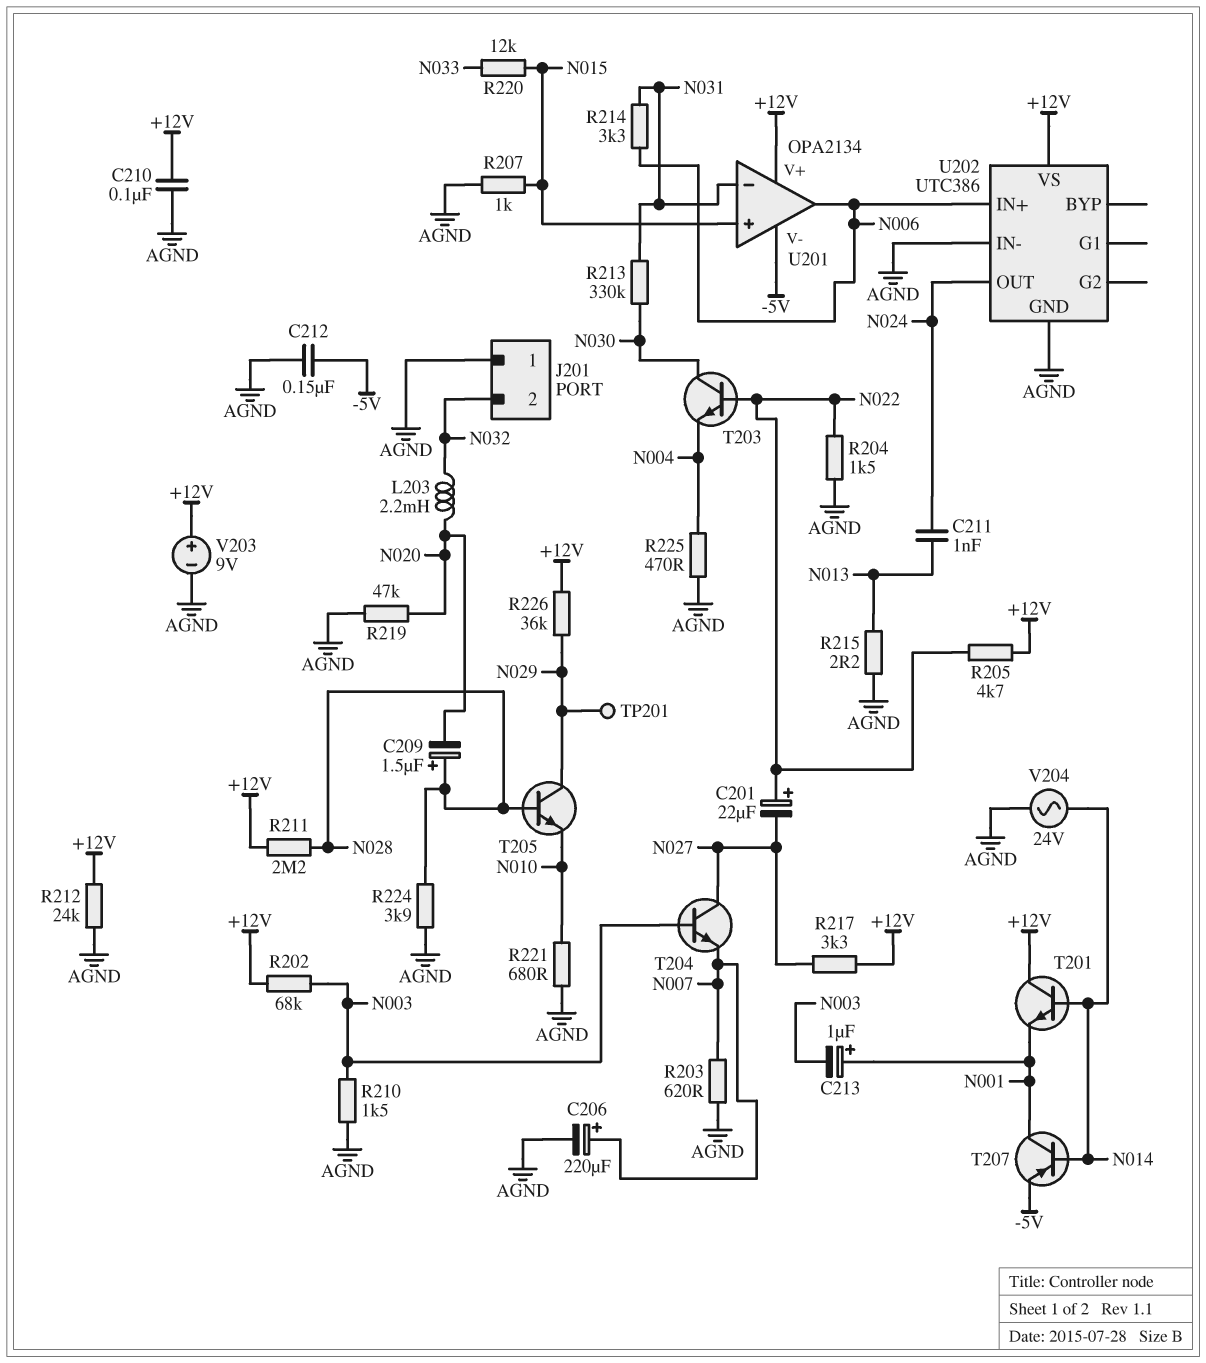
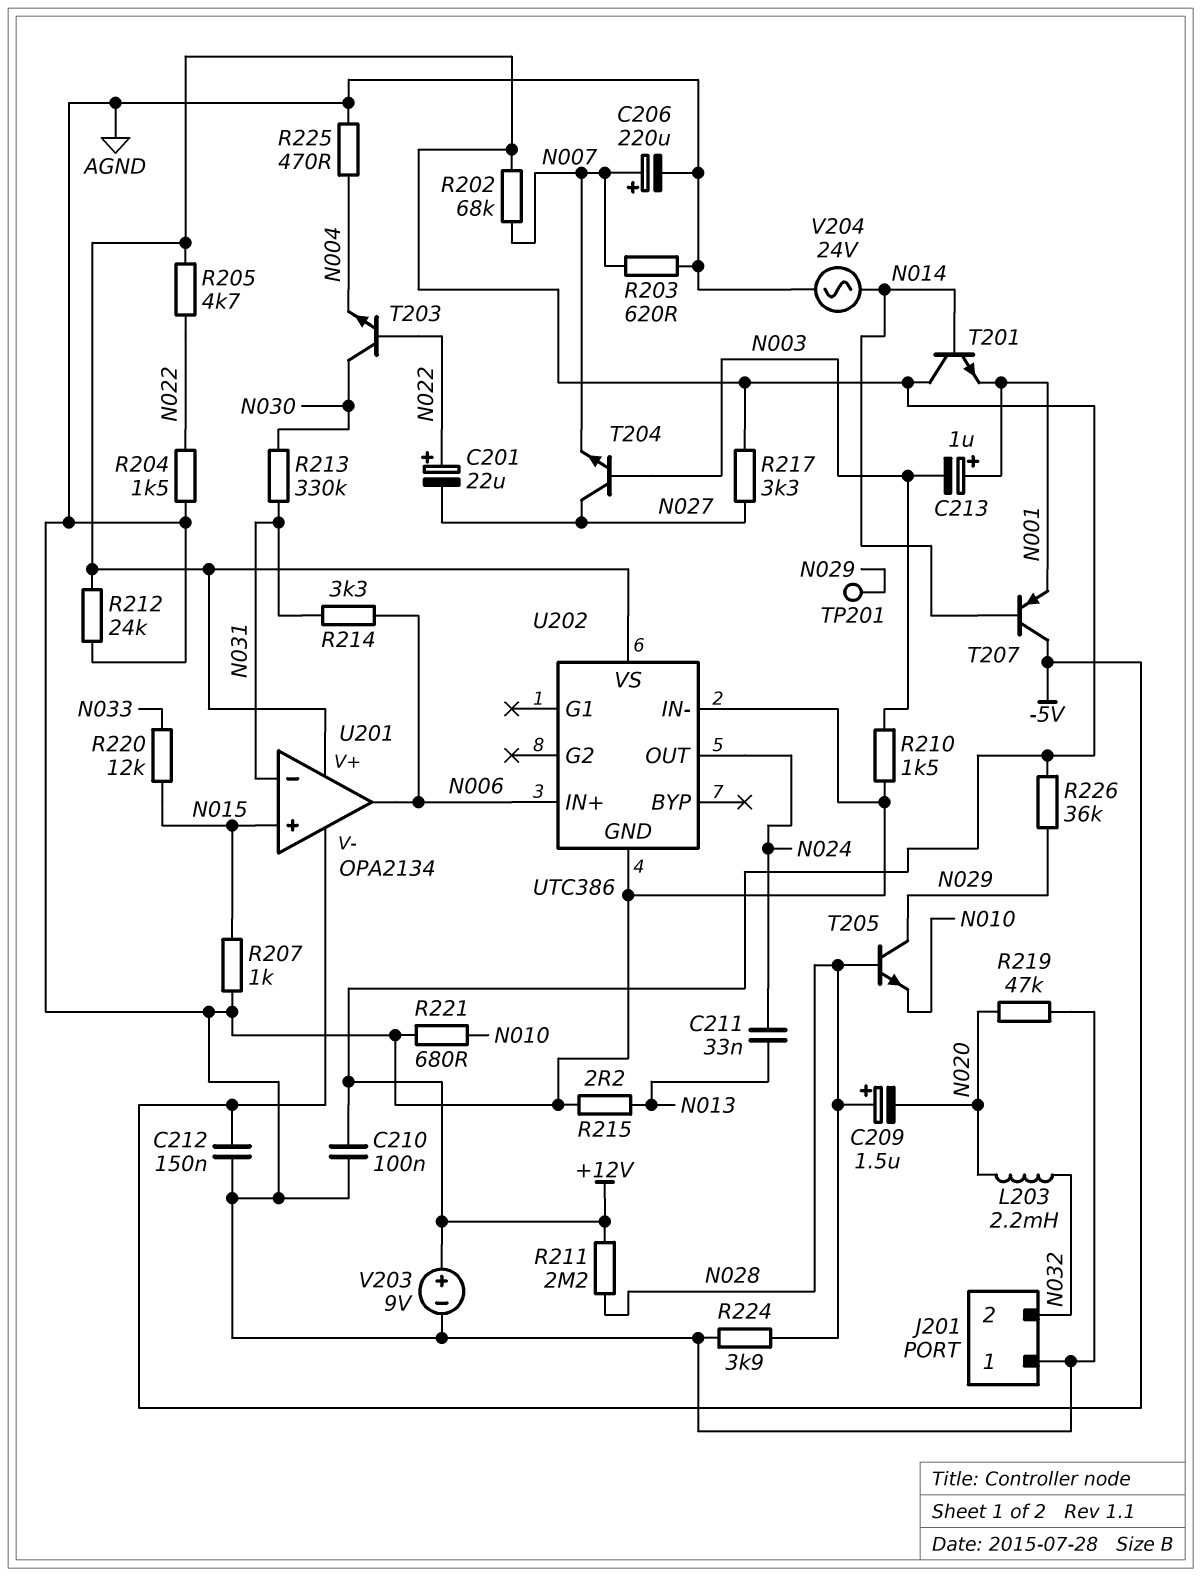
C211: 1nF (N013, N024) -> 33nF (N013, N024)
R202: 68k (+12V, N003) -> 68k (+12V, N007)
T207: PNP (B N014, C N001, E -5V) -> PNP (B N014, C -5V, E N001)

